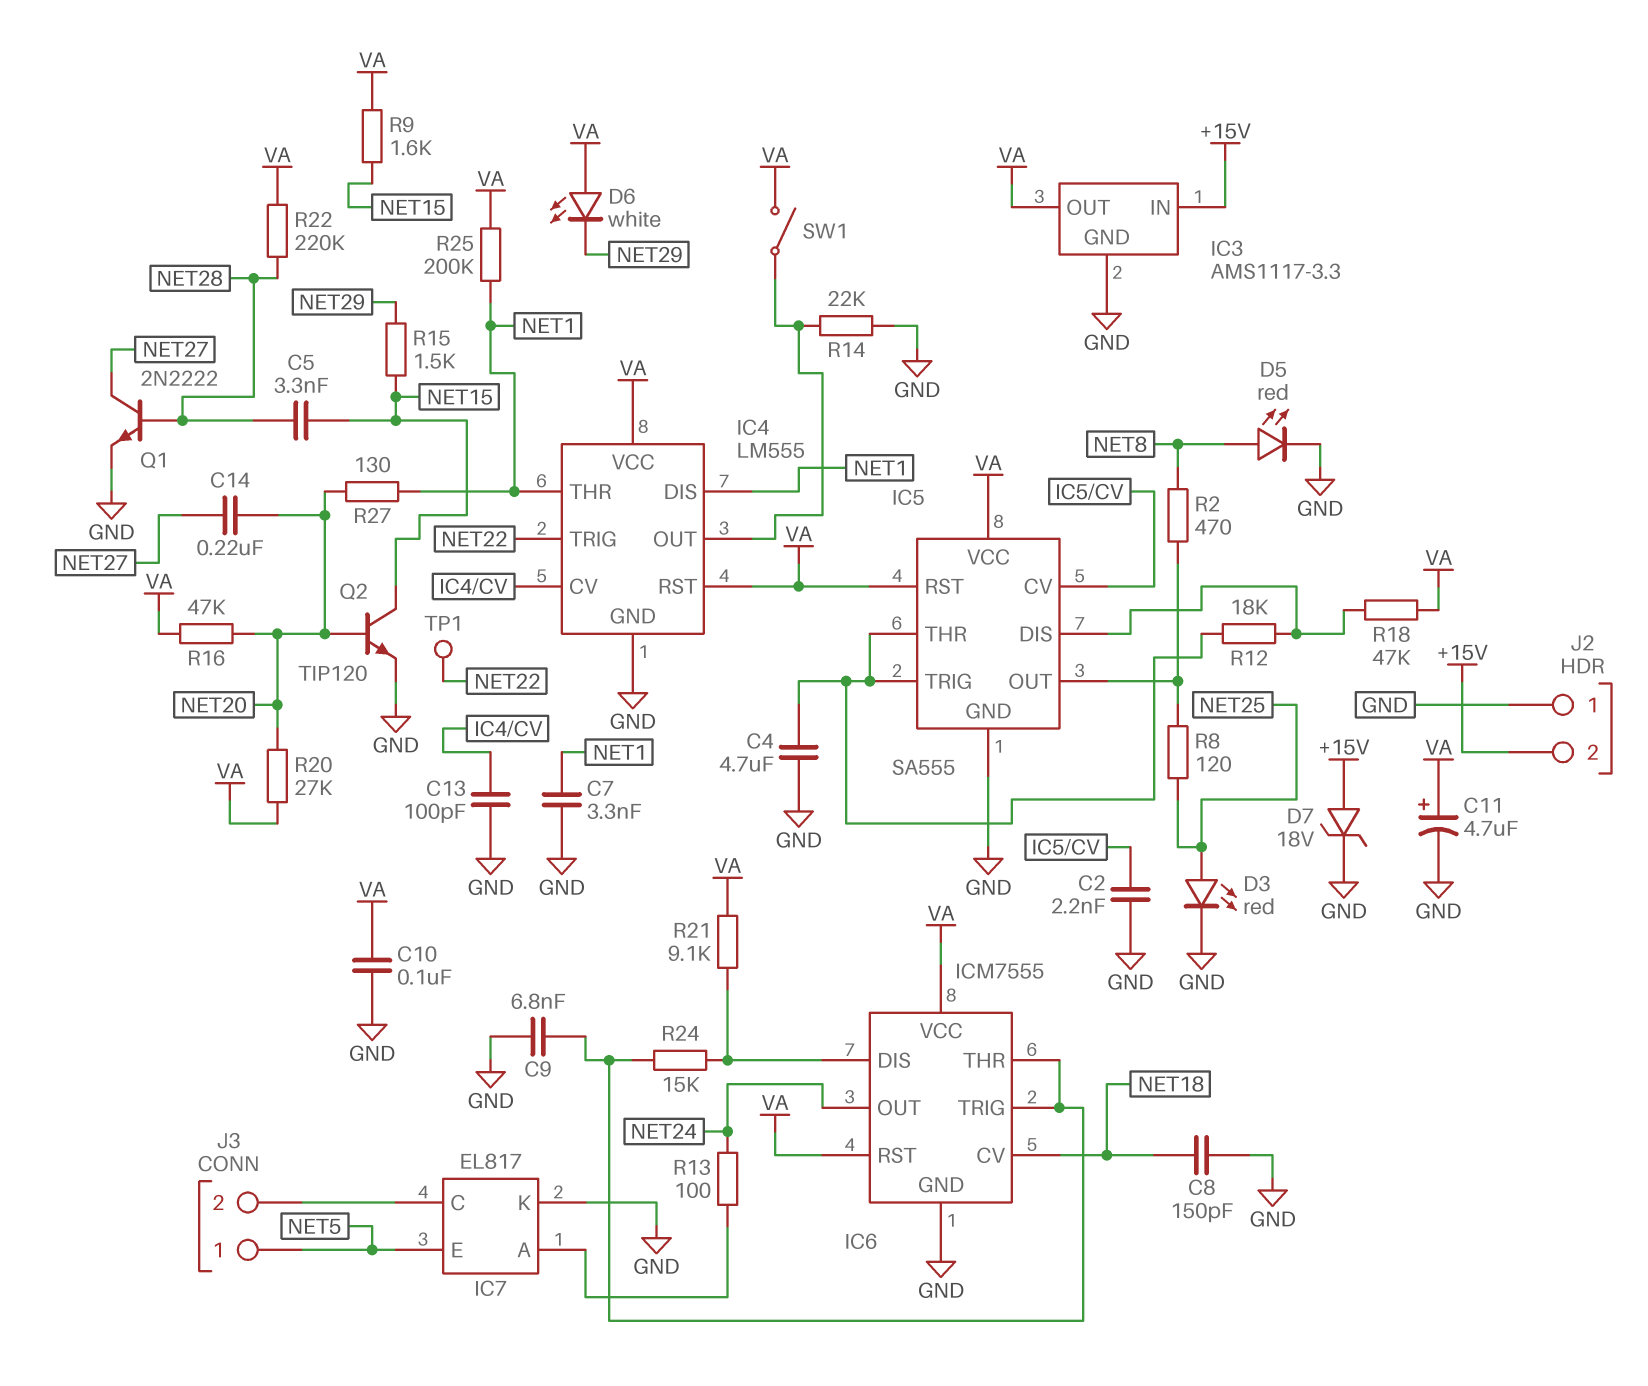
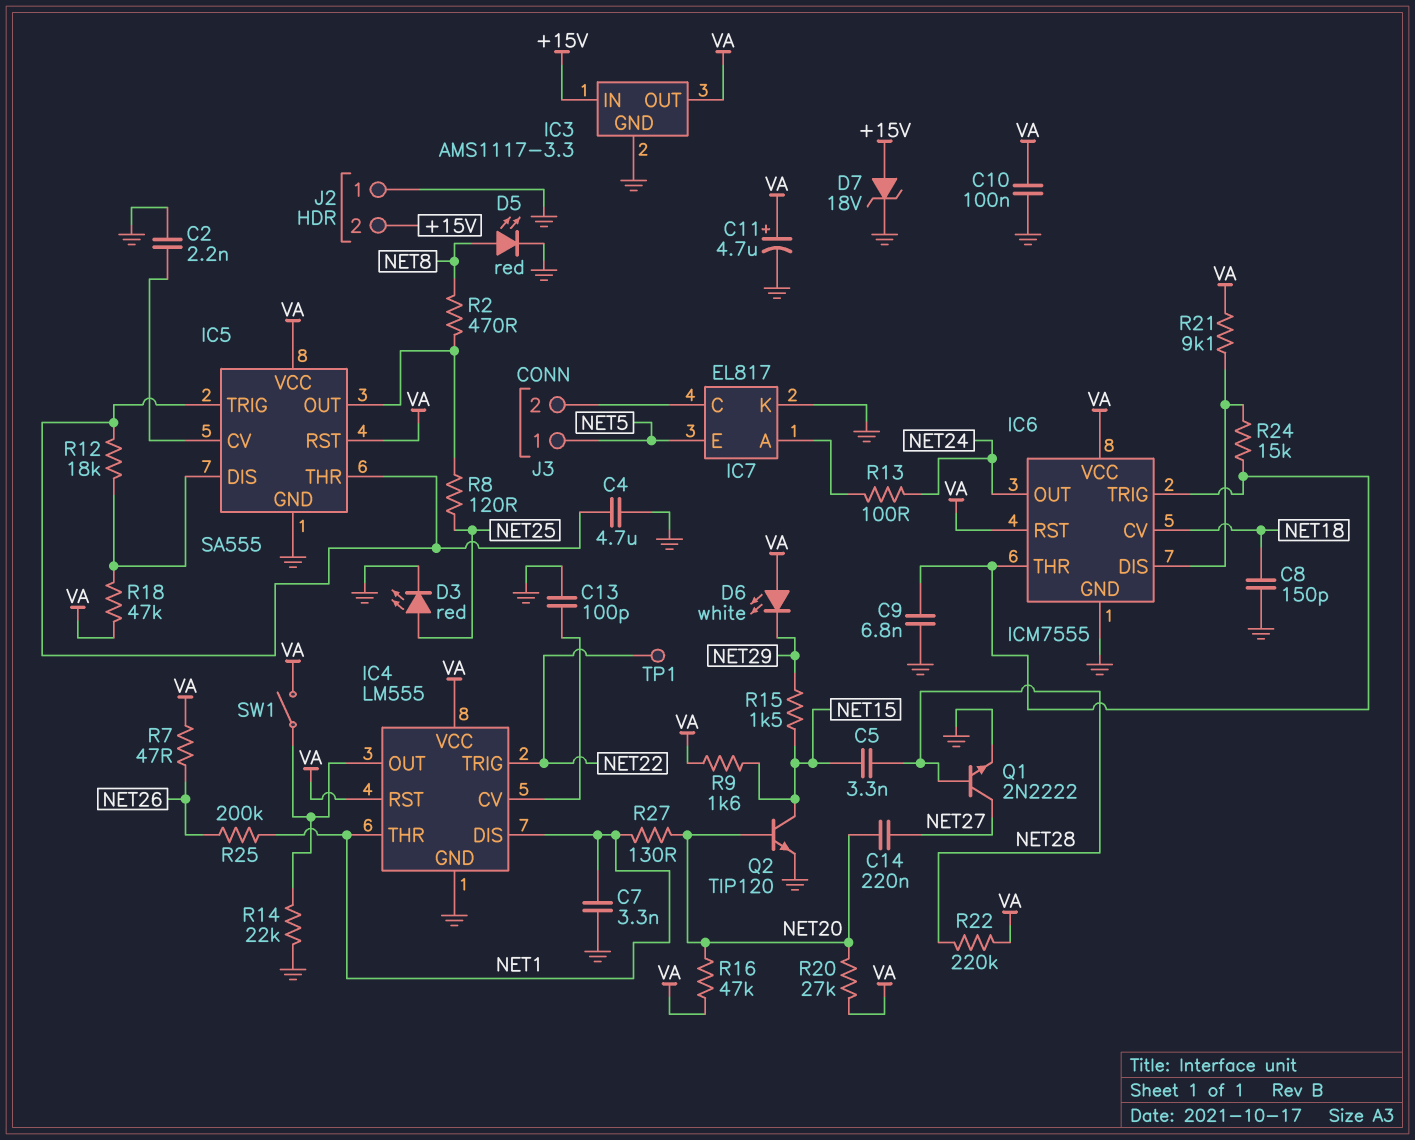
R7: none -> 47 (NET26, VA)
R25: 200k (NET1, VA) -> 200k (NET1, NET26)

